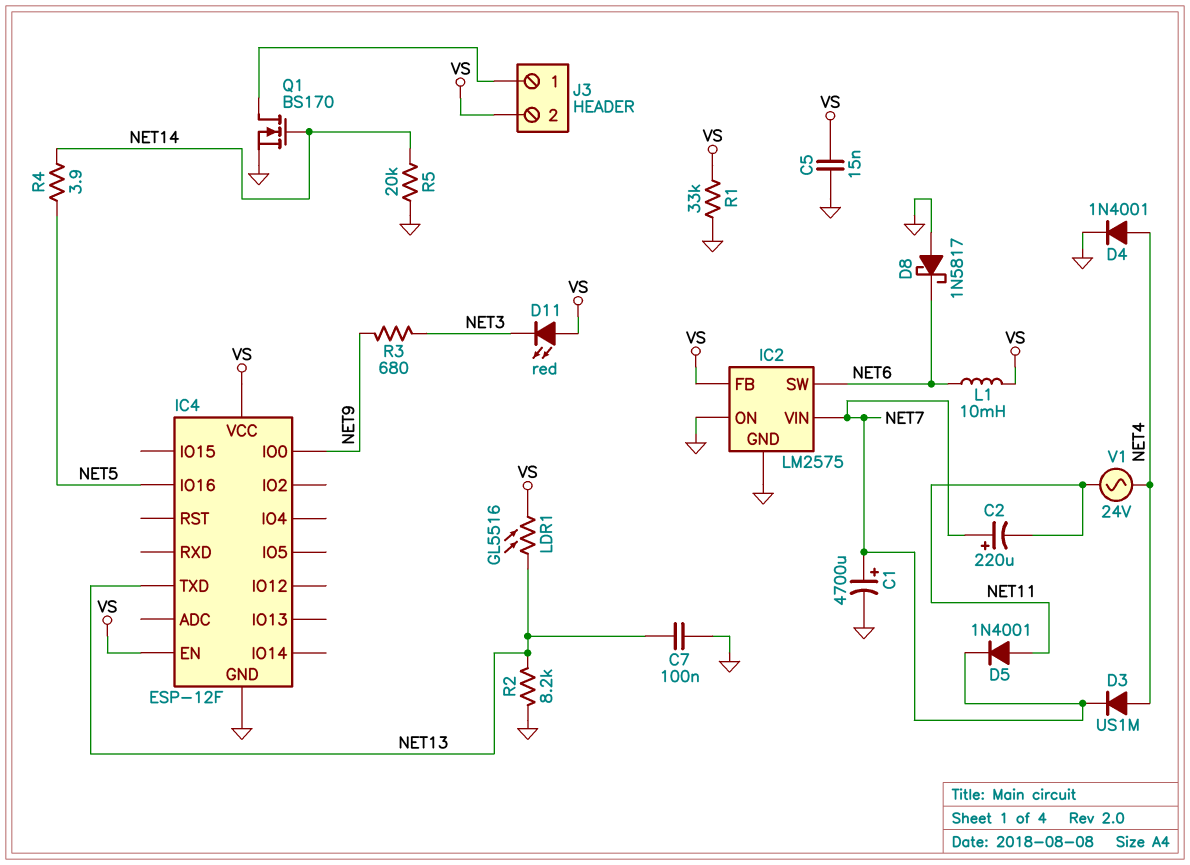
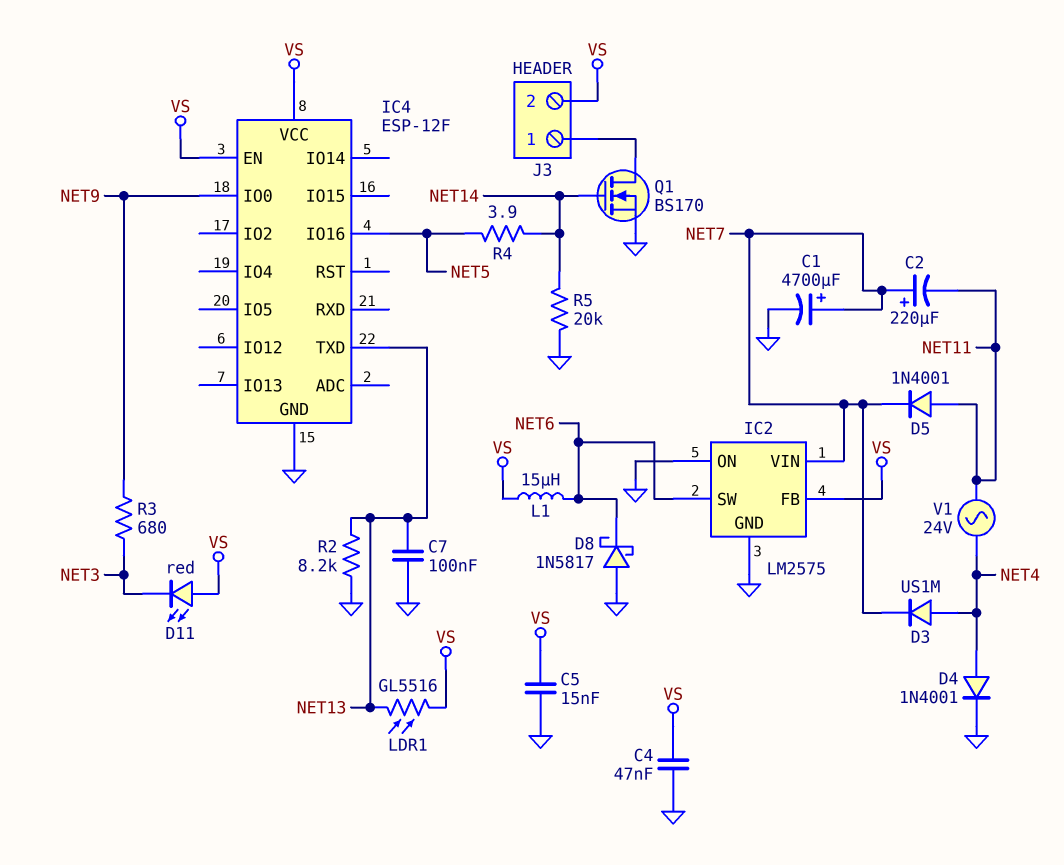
C4: none -> 47nF (GND, VS)
L1: 10mH (NET6, VS) -> 15uH (NET6, VS)
R1: 33k (GND, VS) -> none

